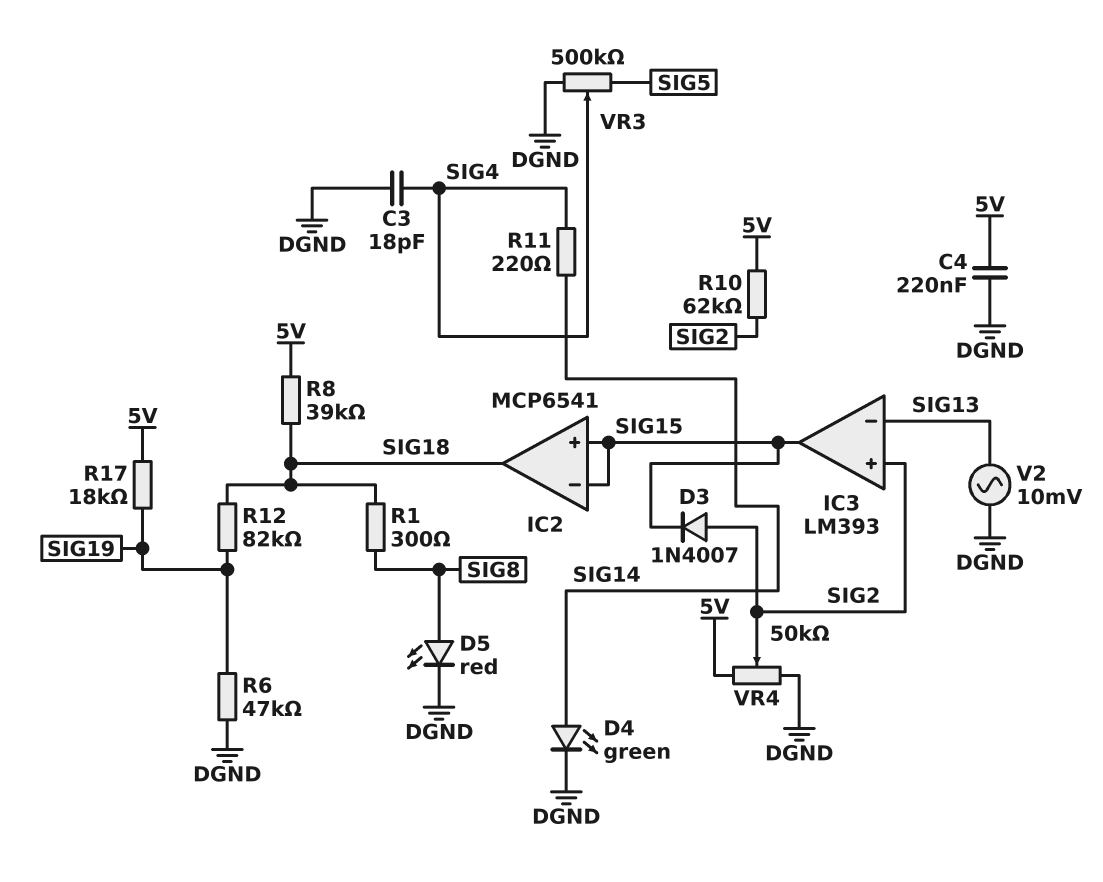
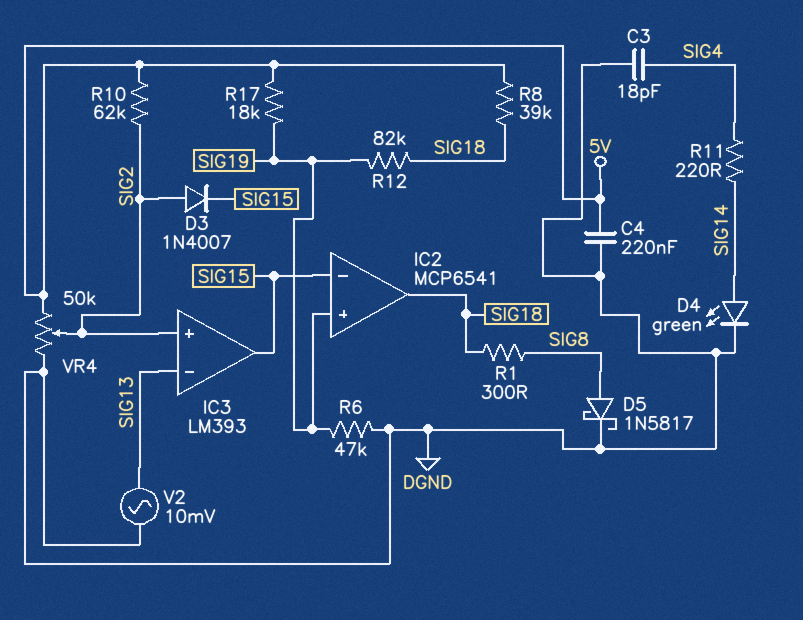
D5: LED red (A SIG8, K DGND) -> schottky 1N5817 (A SIG8, K DGND)
IC2 pin in+: SIG15 -> SIG19
VR3: 500k (DGND, SIG5, wiper SIG4) -> none

